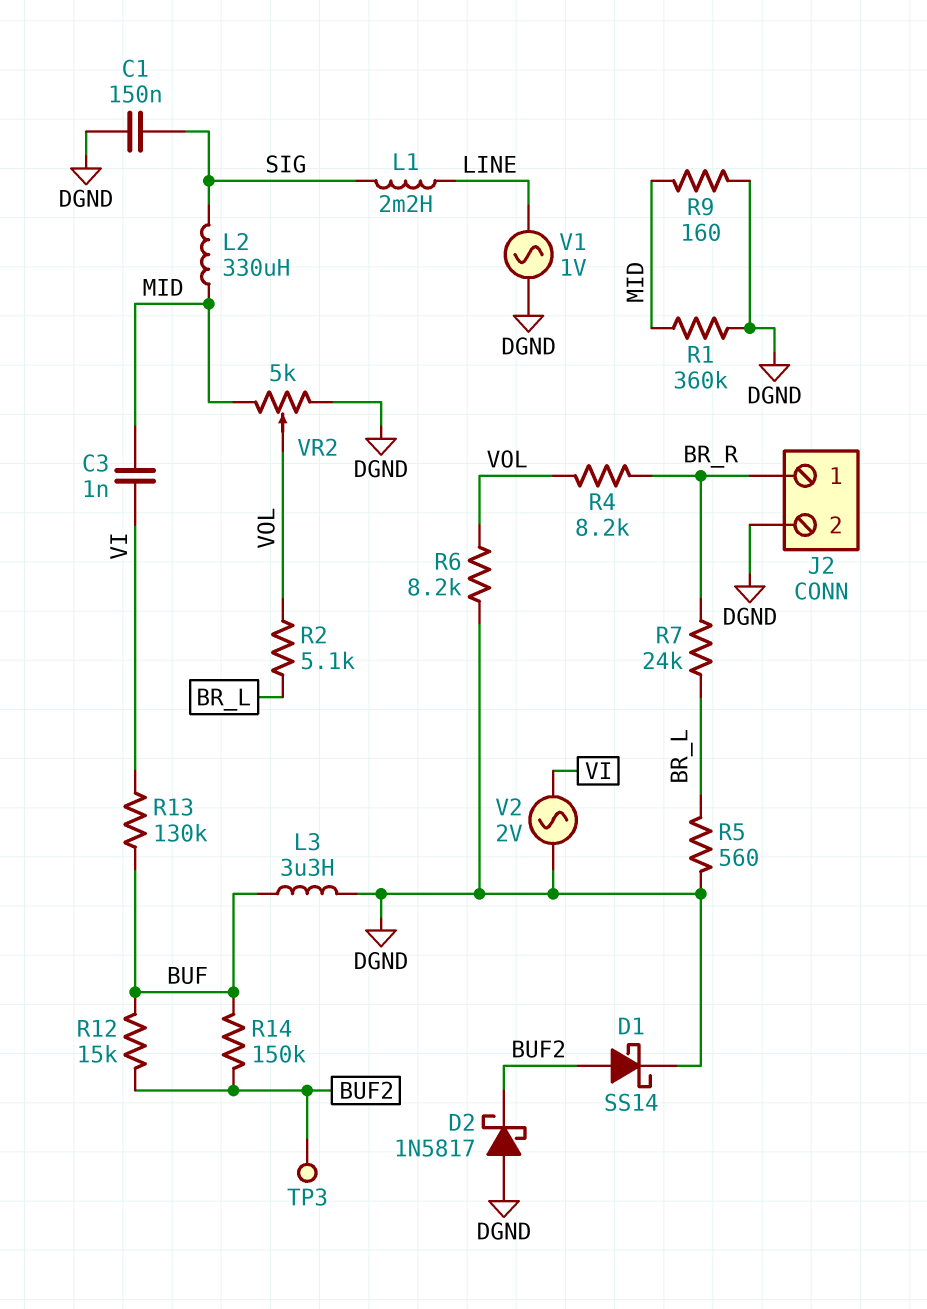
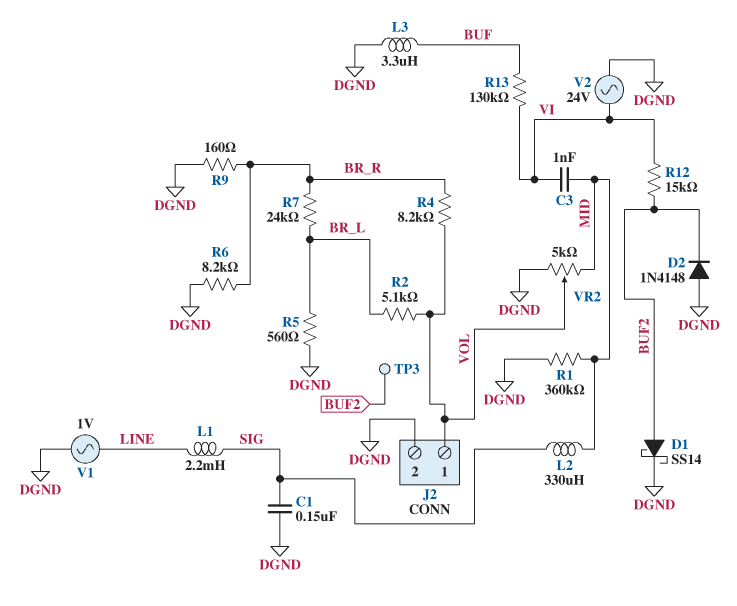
D2: schottky 1N5817 (A DGND, K BUF2) -> diode 1N4148 (A DGND, K BUF2)
J2 pin 1: BR_R -> VOL
R6: 8.2k (DGND, VOL) -> 8.2k (BR_R, DGND)
R9: 160 (DGND, MID) -> 160 (BR_R, DGND)
R12: 15k (BUF, BUF2) -> 15k (BUF2, VI)
R14: 150k (BUF, BUF2) -> none
V2: AC 2V (DGND, VI) -> AC 24V (DGND, VI)

